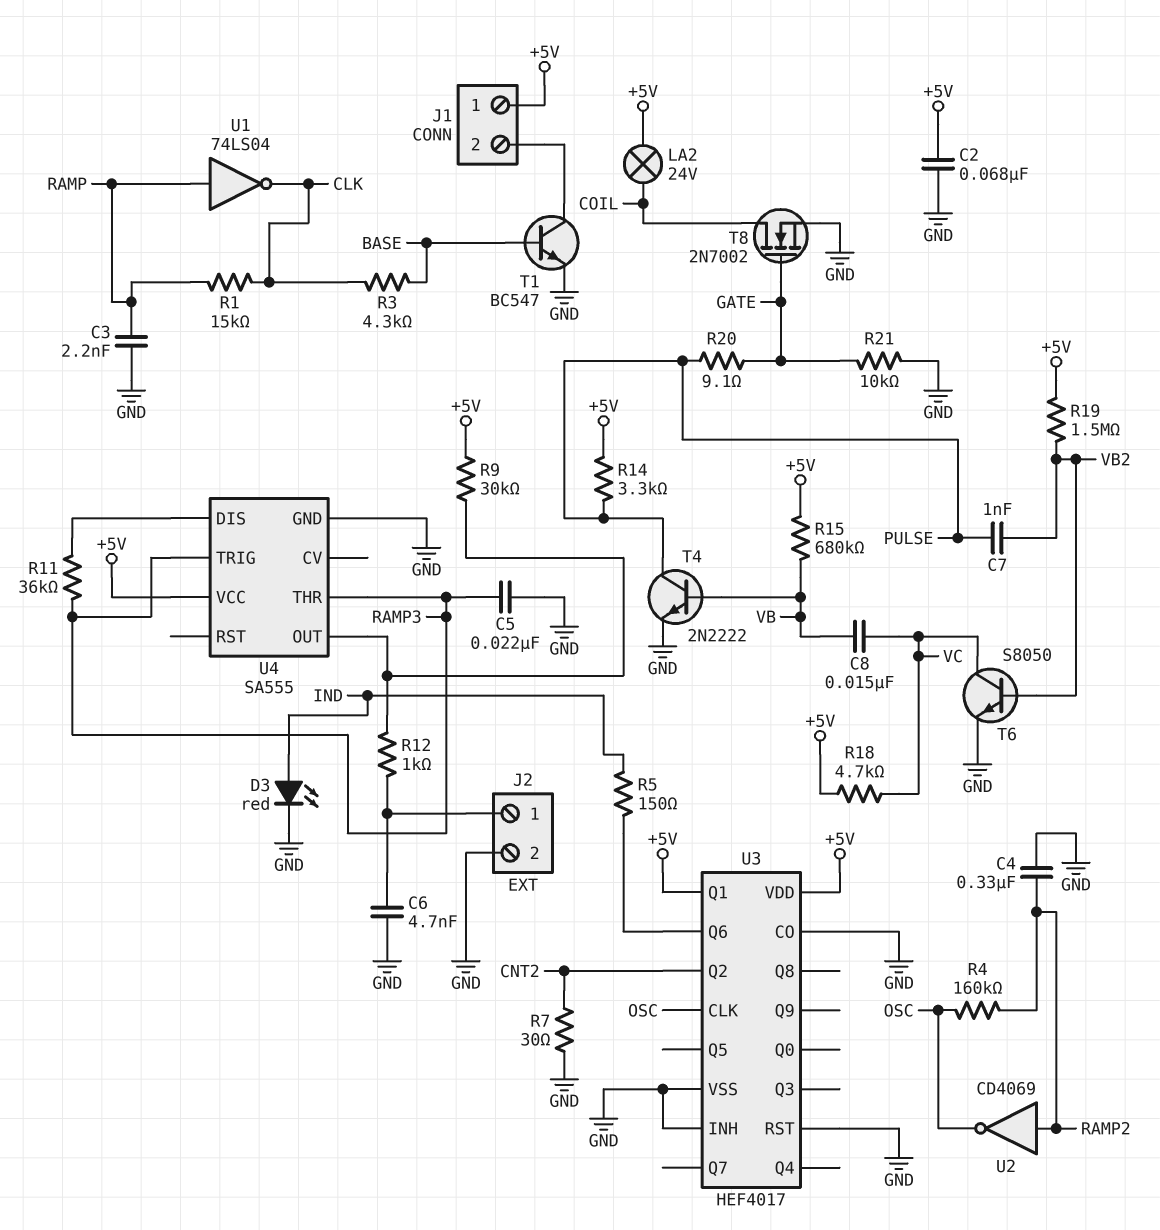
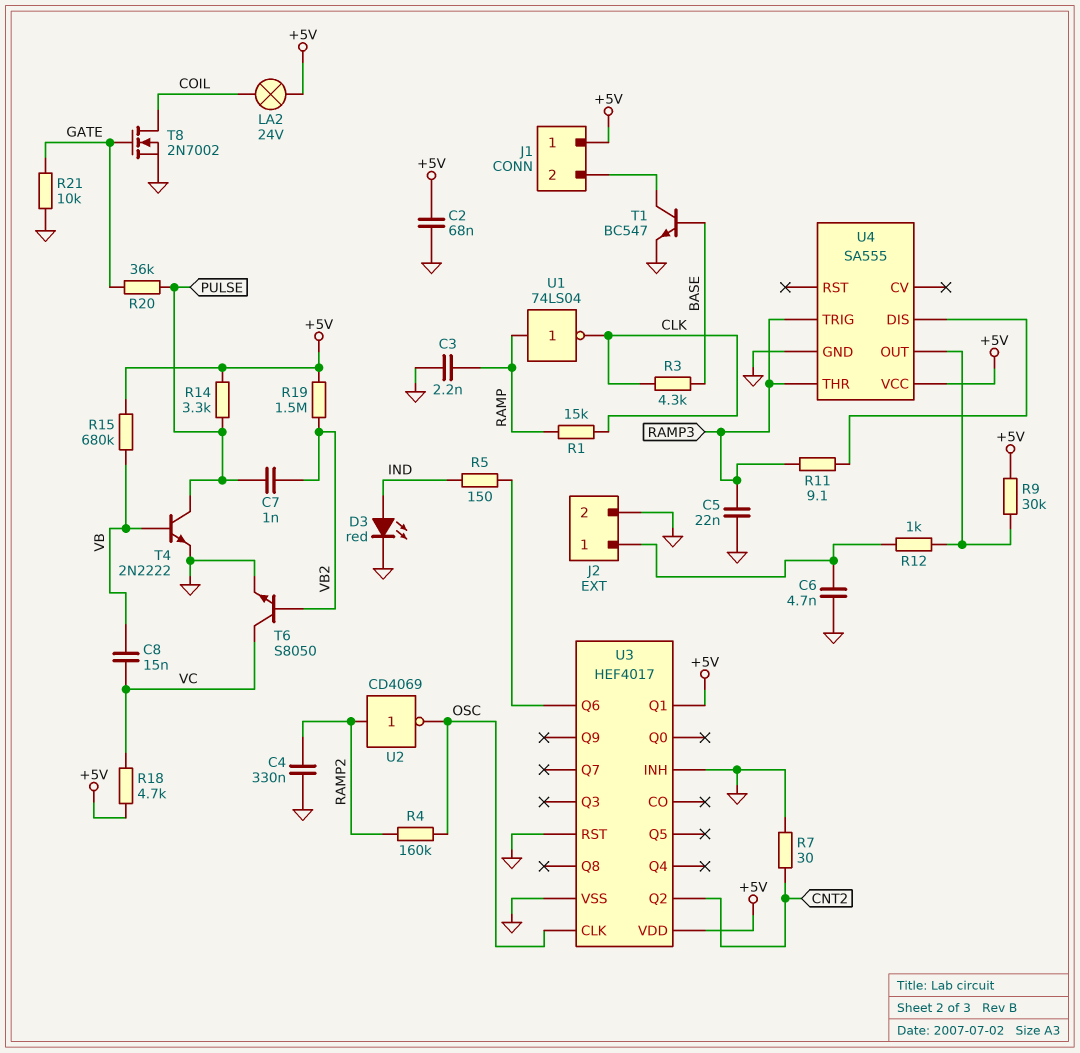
R11: 36k (RAMP3, U4/DIS) -> 9.1 (RAMP3, U4/DIS)
R20: 9.1 (GATE, PULSE) -> 36k (GATE, PULSE)
U3 pin CO: GND -> none

